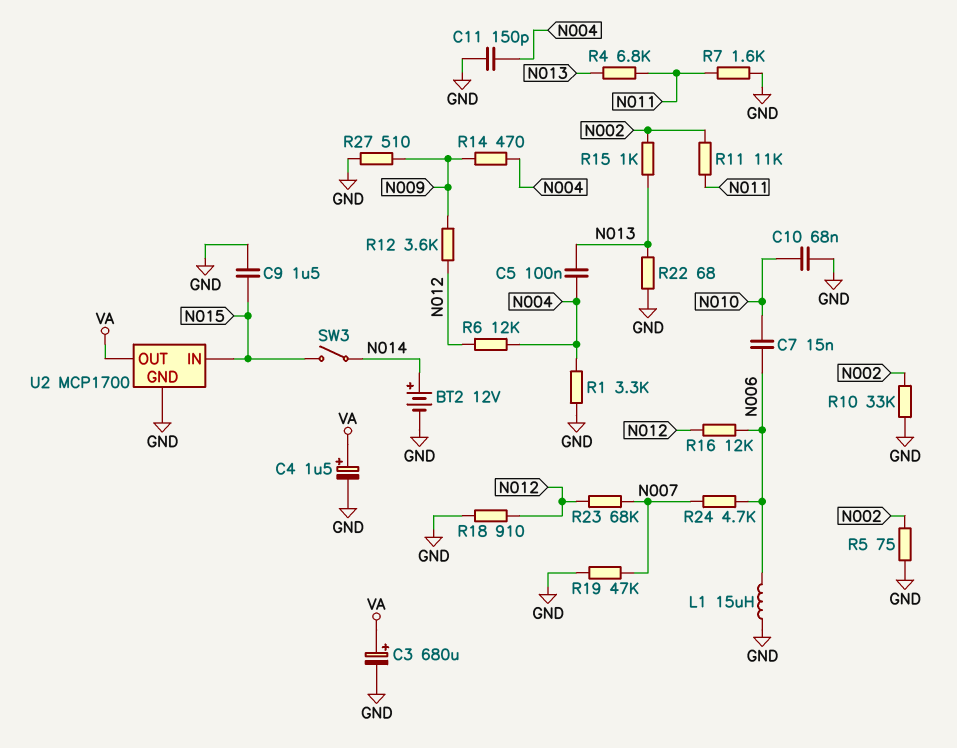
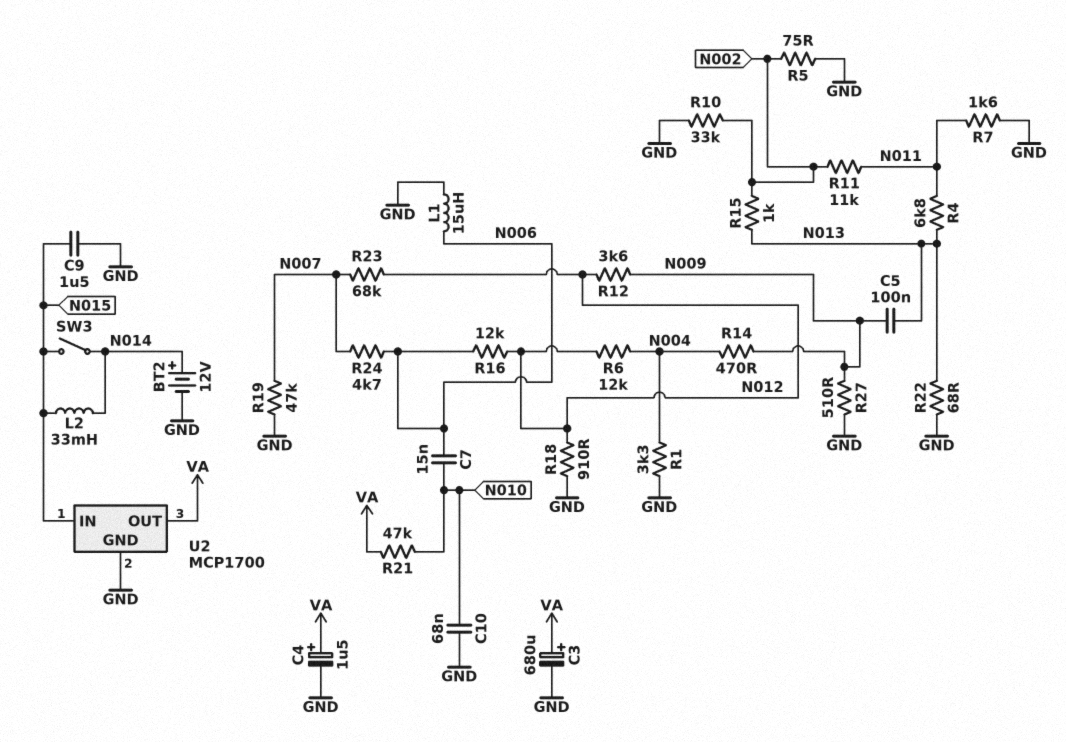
C5: 100nF (N004, N013) -> 100nF (N009, N013)
C11: 150pF (GND, N004) -> none
L2: none -> 33mH (N014, N015)
R21: none -> 47k (N010, VA)

